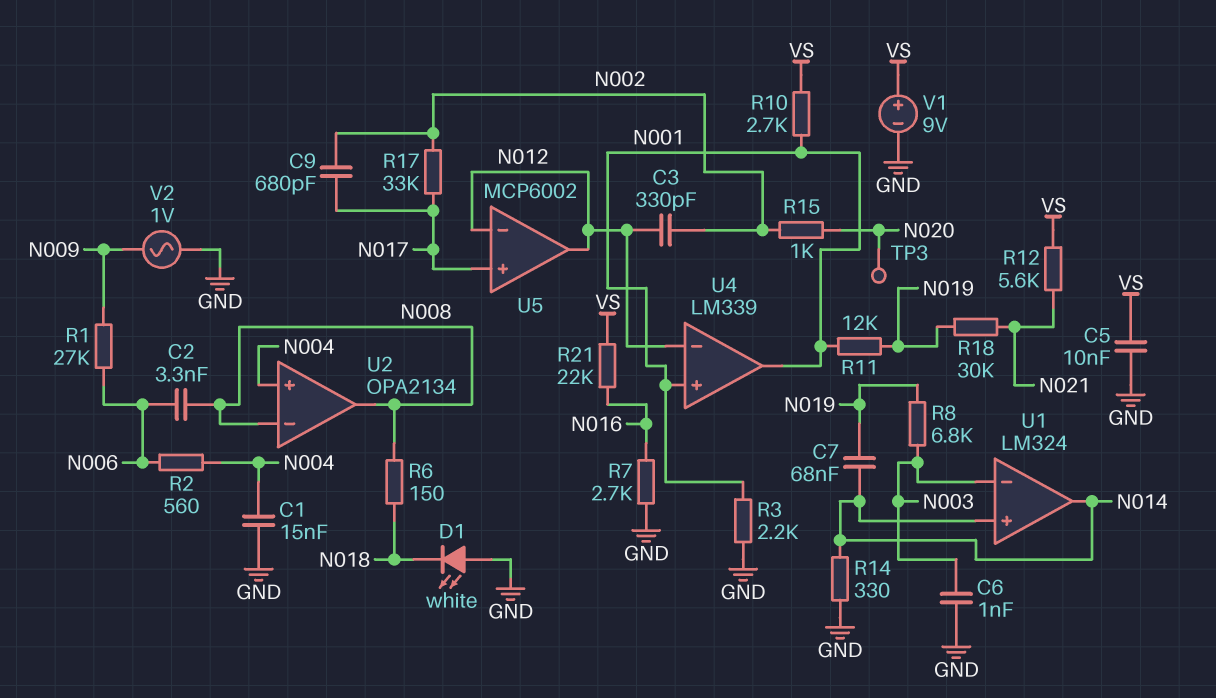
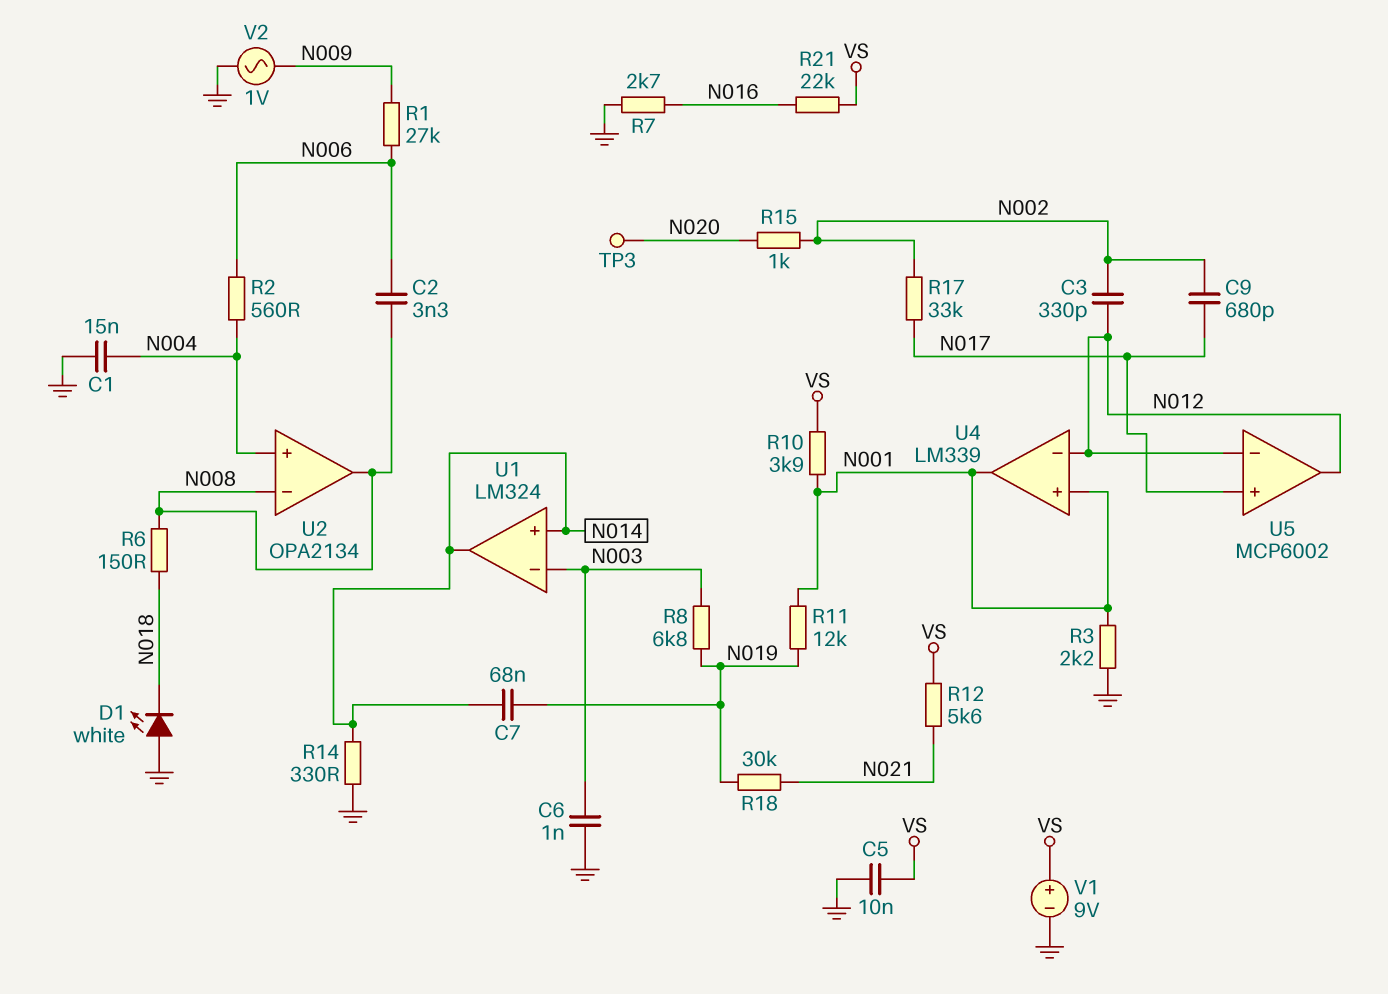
R10: 2.7k (N001, VS) -> 3.9k (N001, VS)

